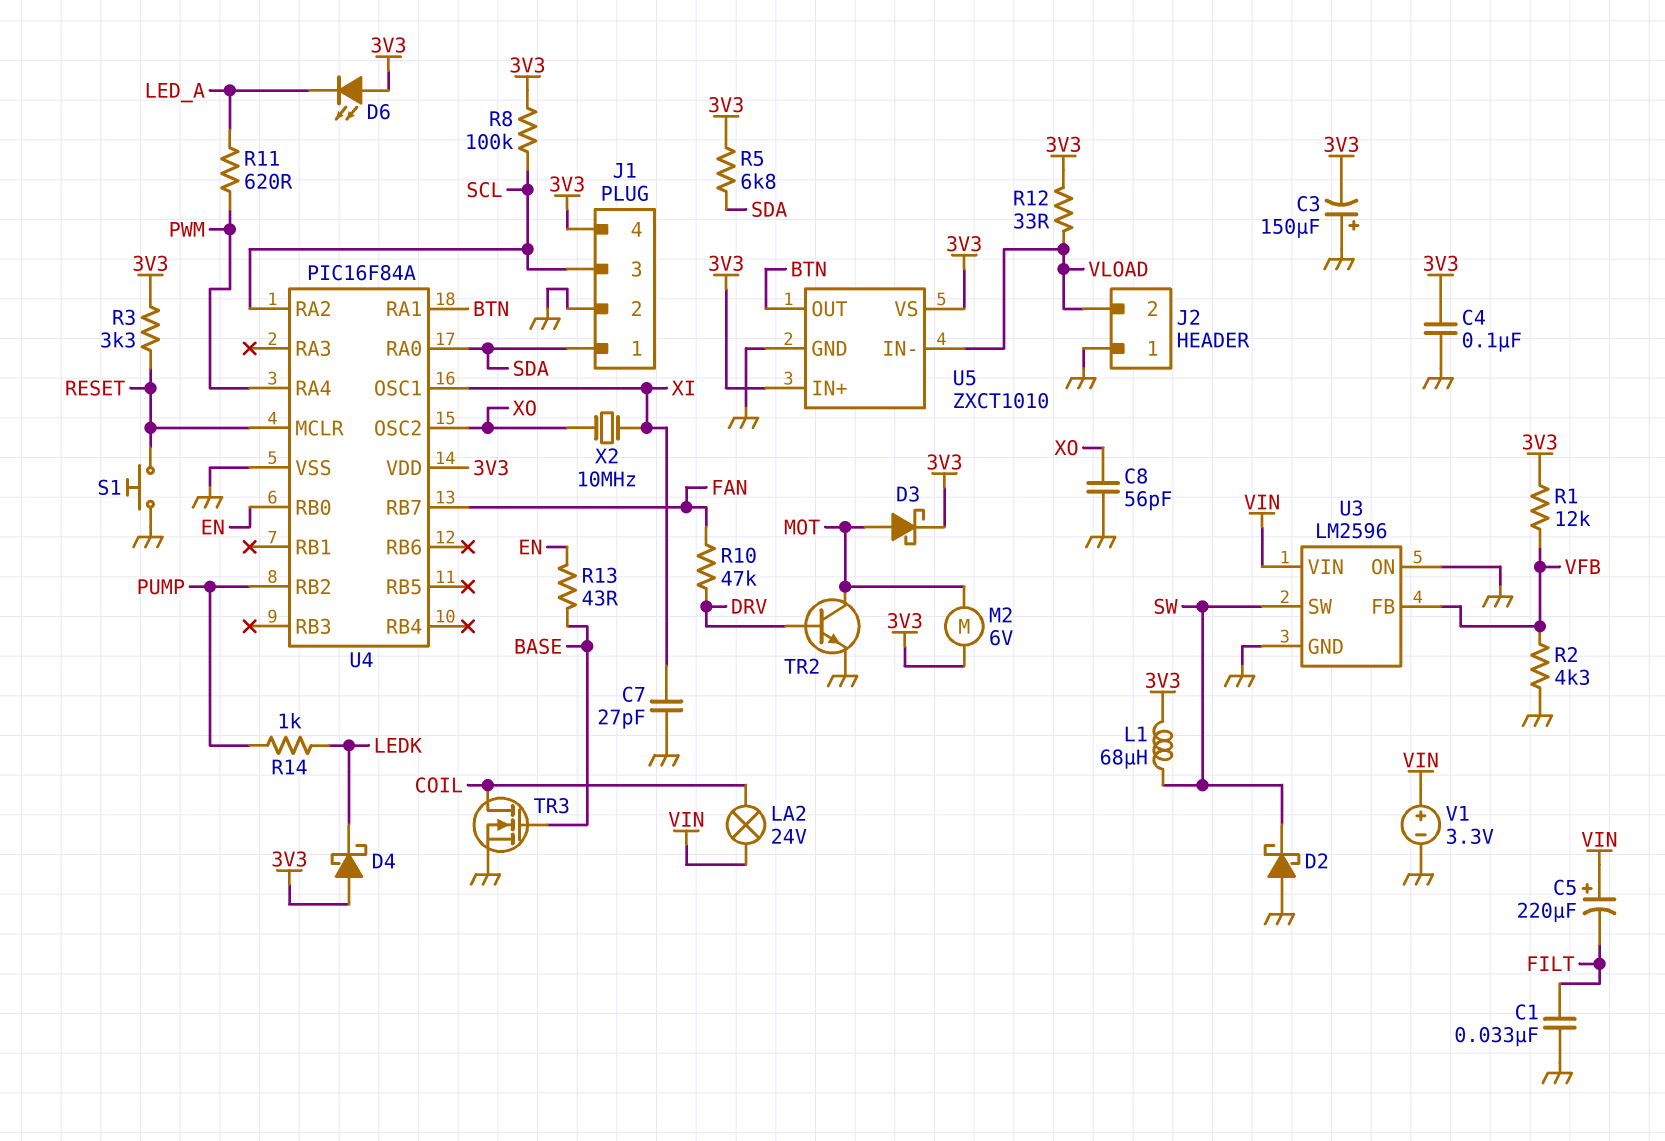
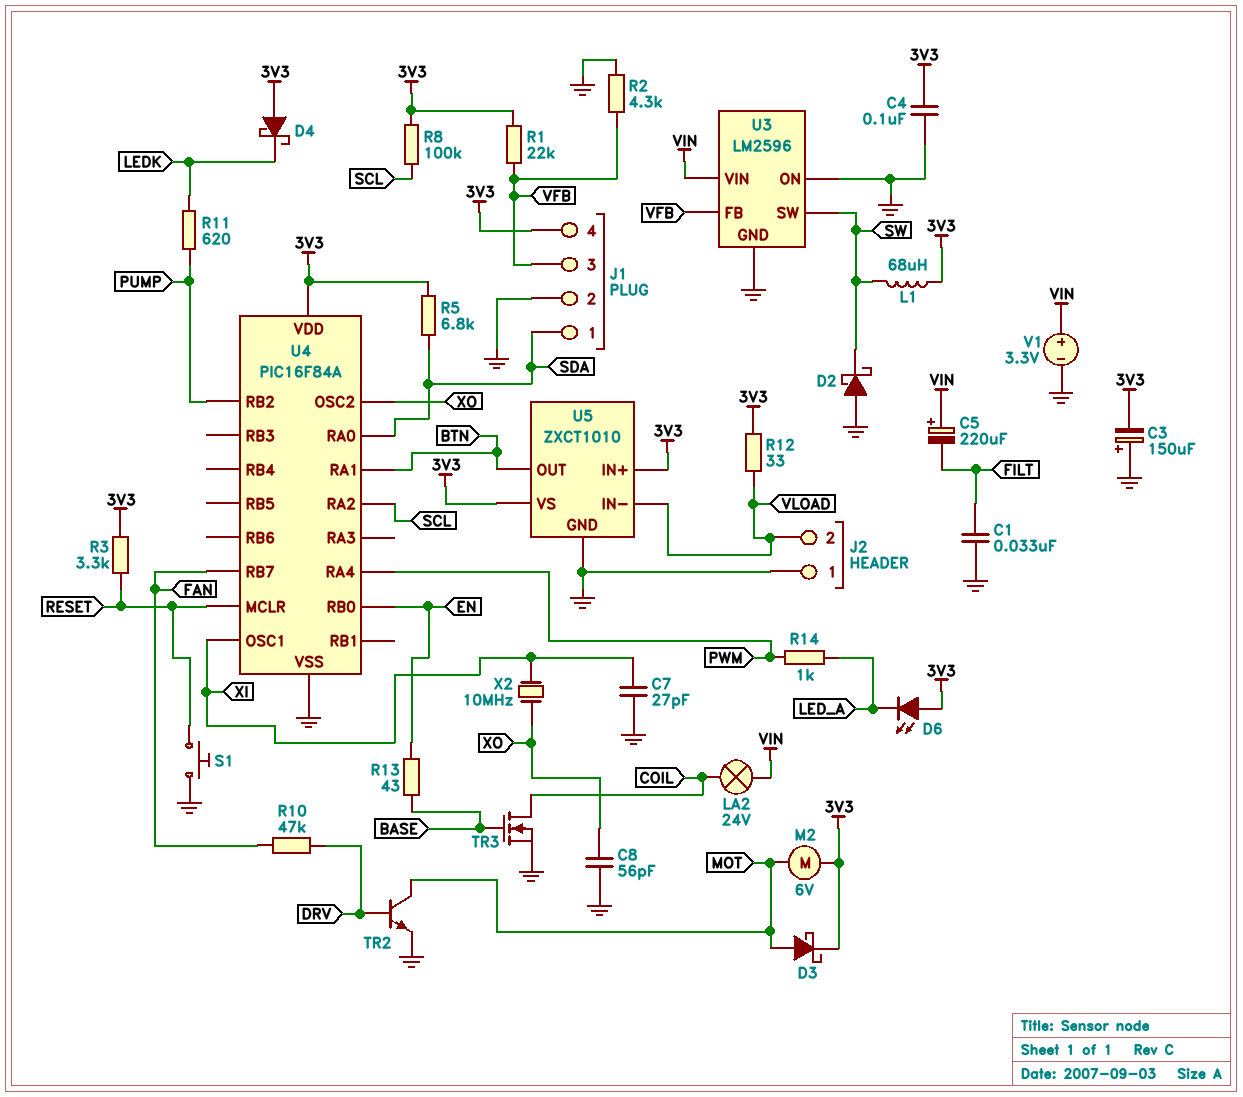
J1 pin 3: SCL -> VFB
R1: 12k (3V3, VFB) -> 22k (3V3, VFB)
R11: 620 (LED_A, PWM) -> 620 (LEDK, PUMP)
R14: 1k (LEDK, PUMP) -> 1k (LED_A, PWM)

